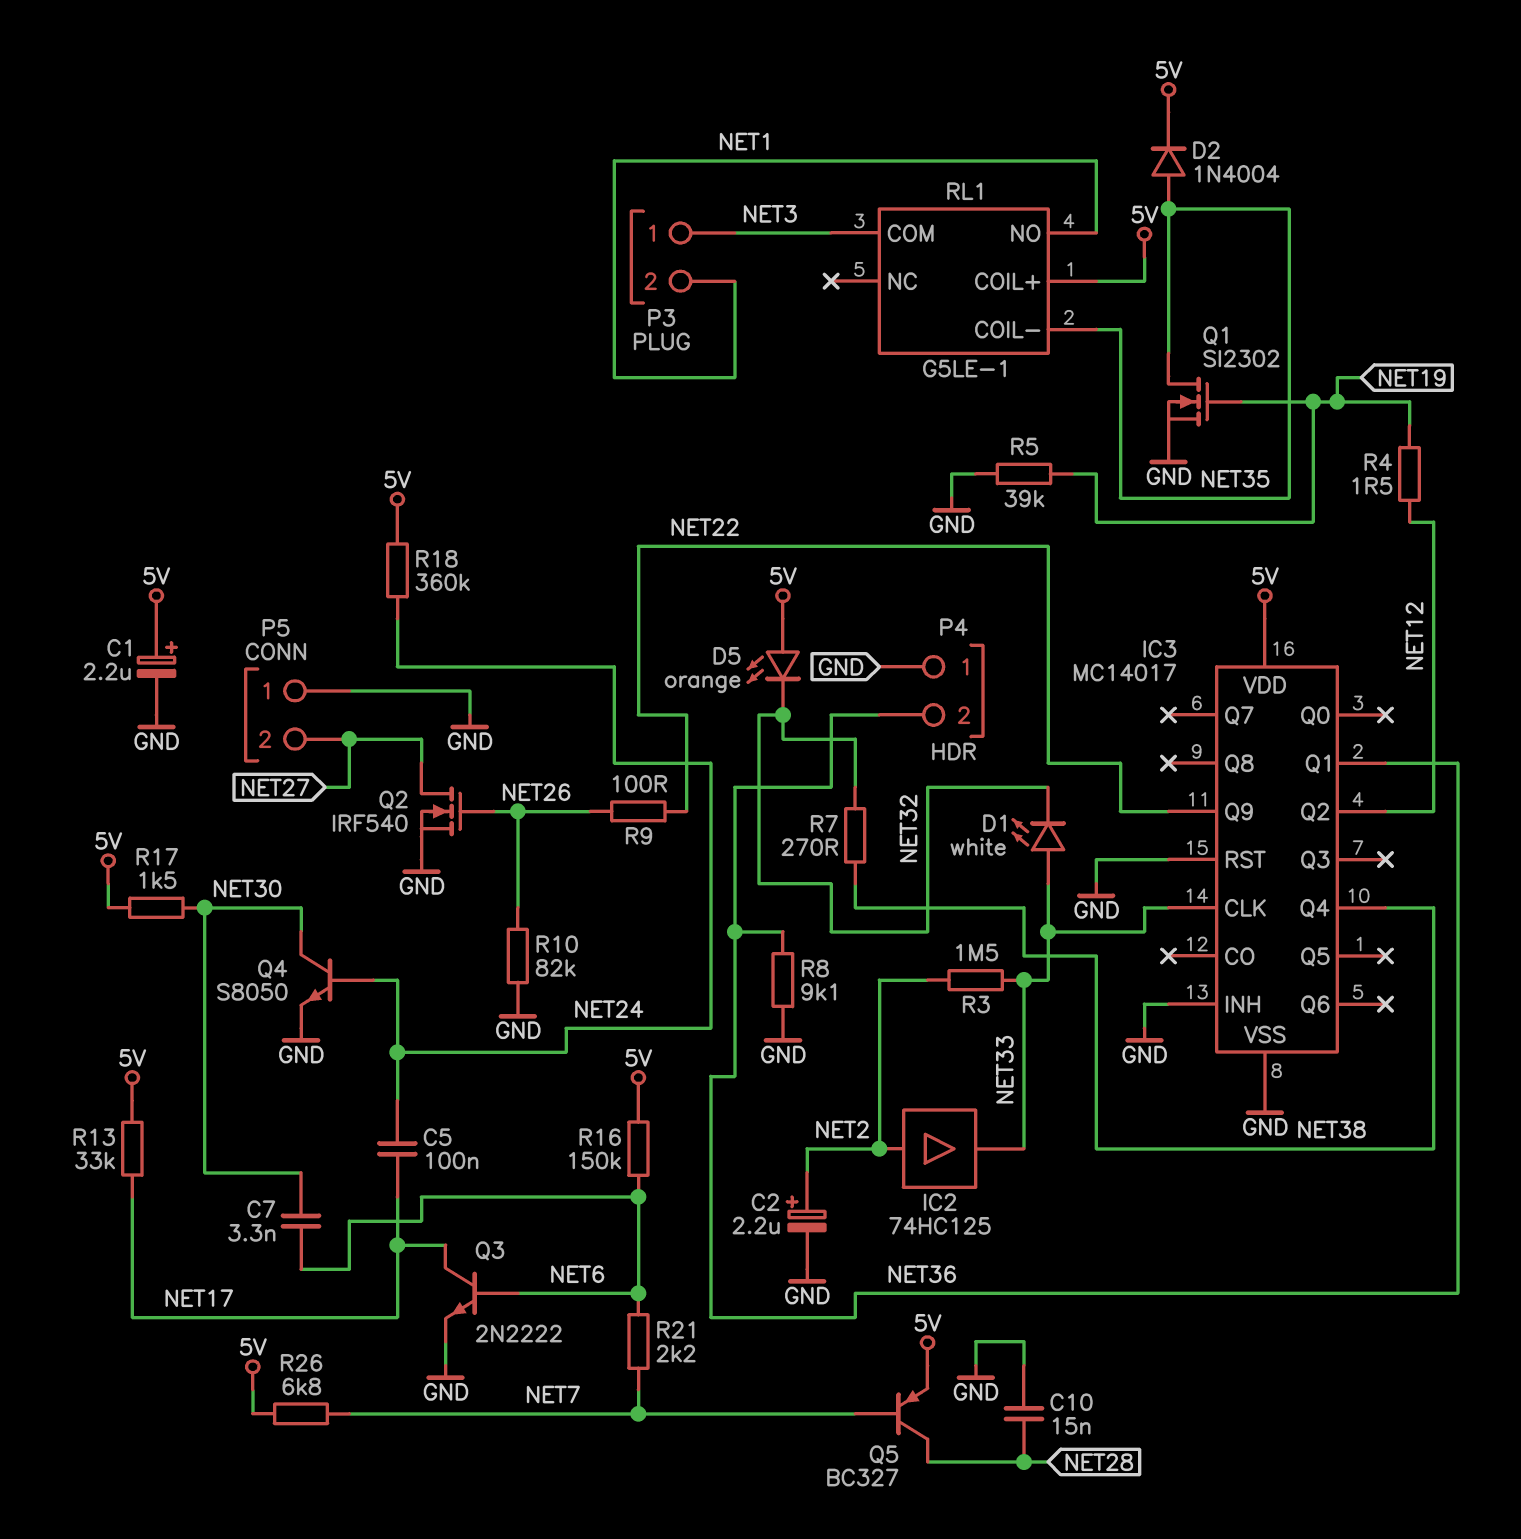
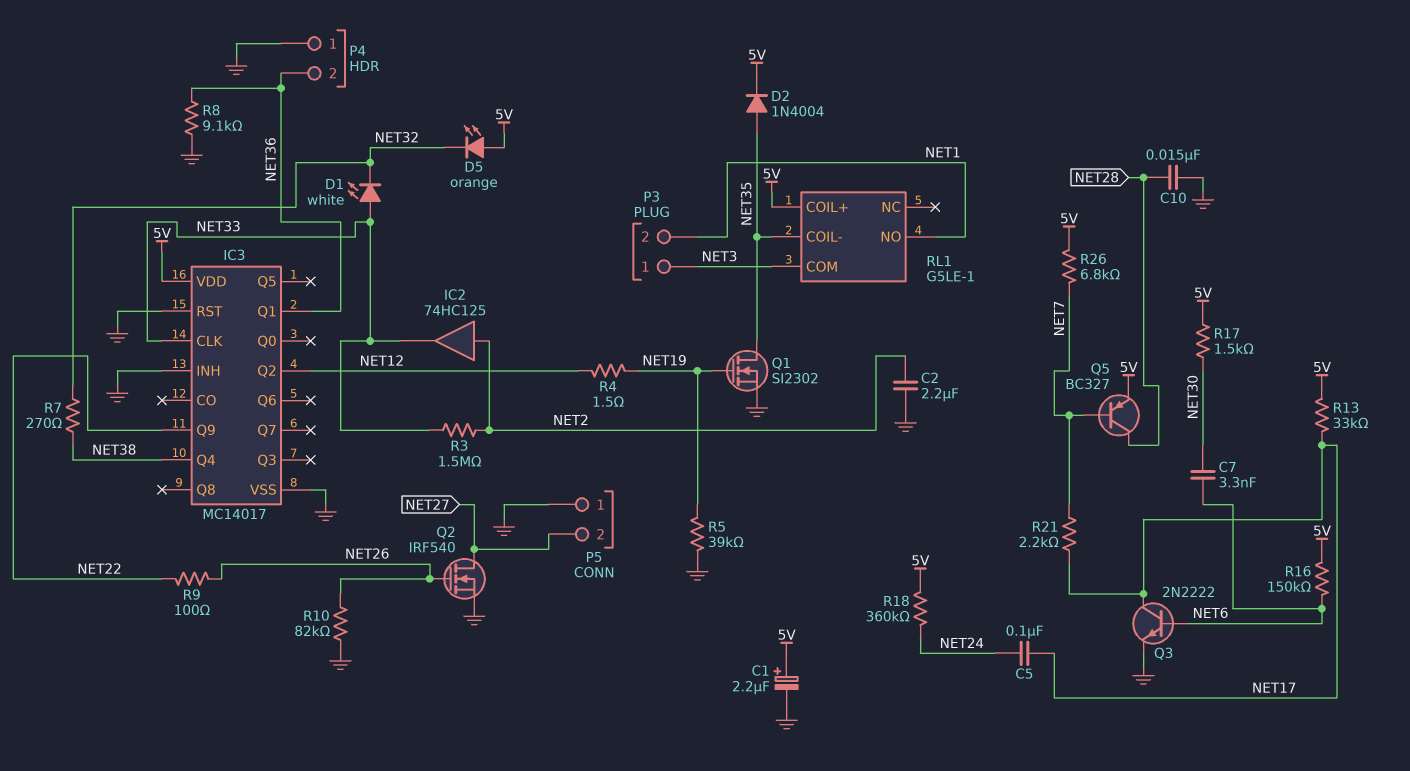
C2: 2.2uF (plus NET2, minus GND) -> 2.2uF (GND, NET2)
Q4: NPN S8050 (B NET24, C NET30, E GND) -> none
R21: 2.2k (NET6, NET7) -> 2.2k (NET7, NET17)

